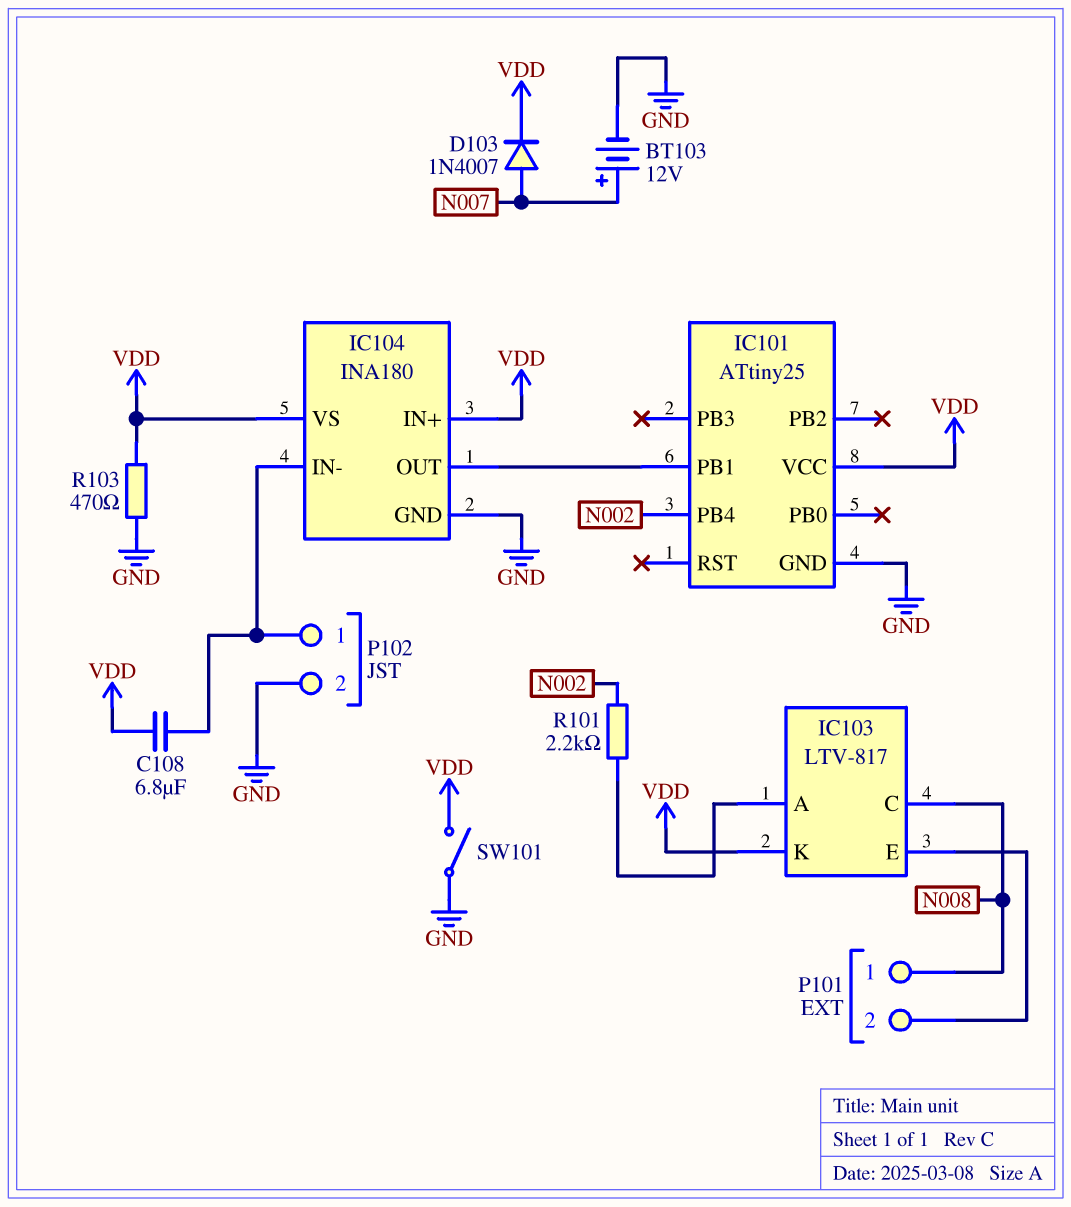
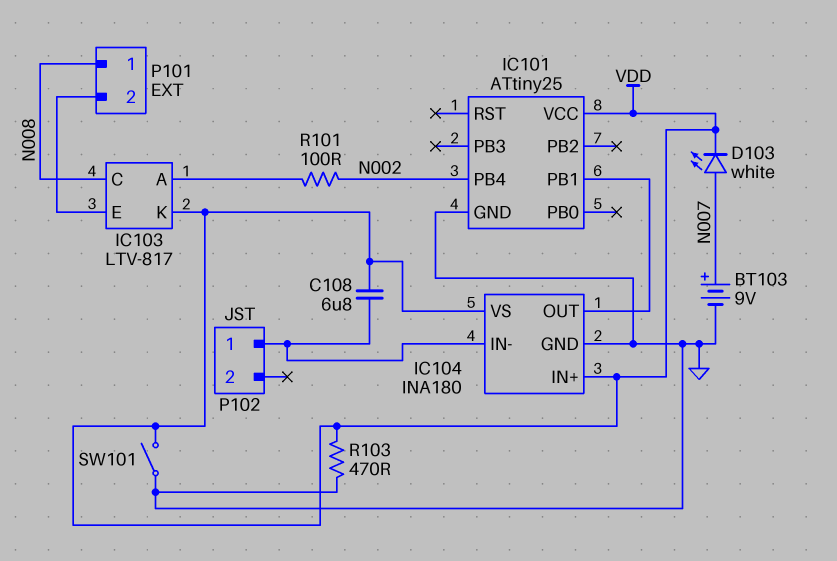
BT103: 12V (plus N007, minus GND) -> 9V (plus N007, minus GND)
D103: diode 1N4007 (A N007, K VDD) -> LED white (A N007, K VDD)
P102 pin 2: GND -> none
R101: 2.2k (IC103/A, N002) -> 100 (IC103/A, N002)

